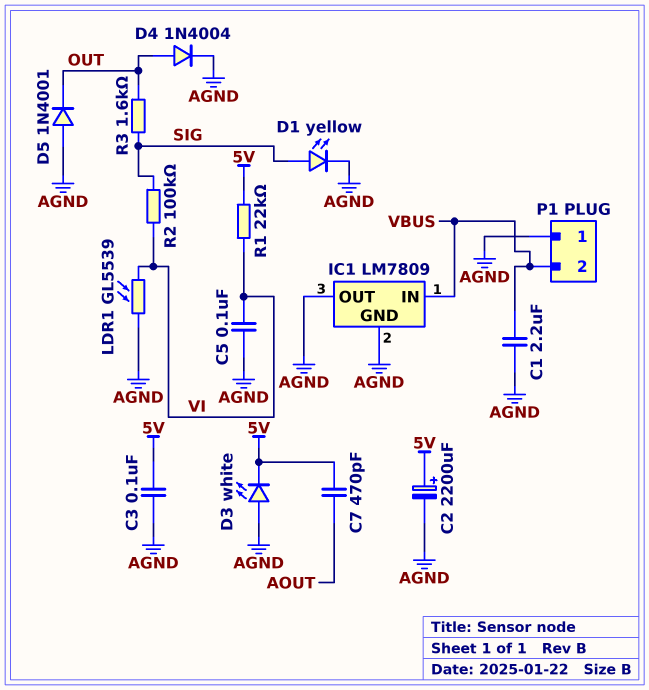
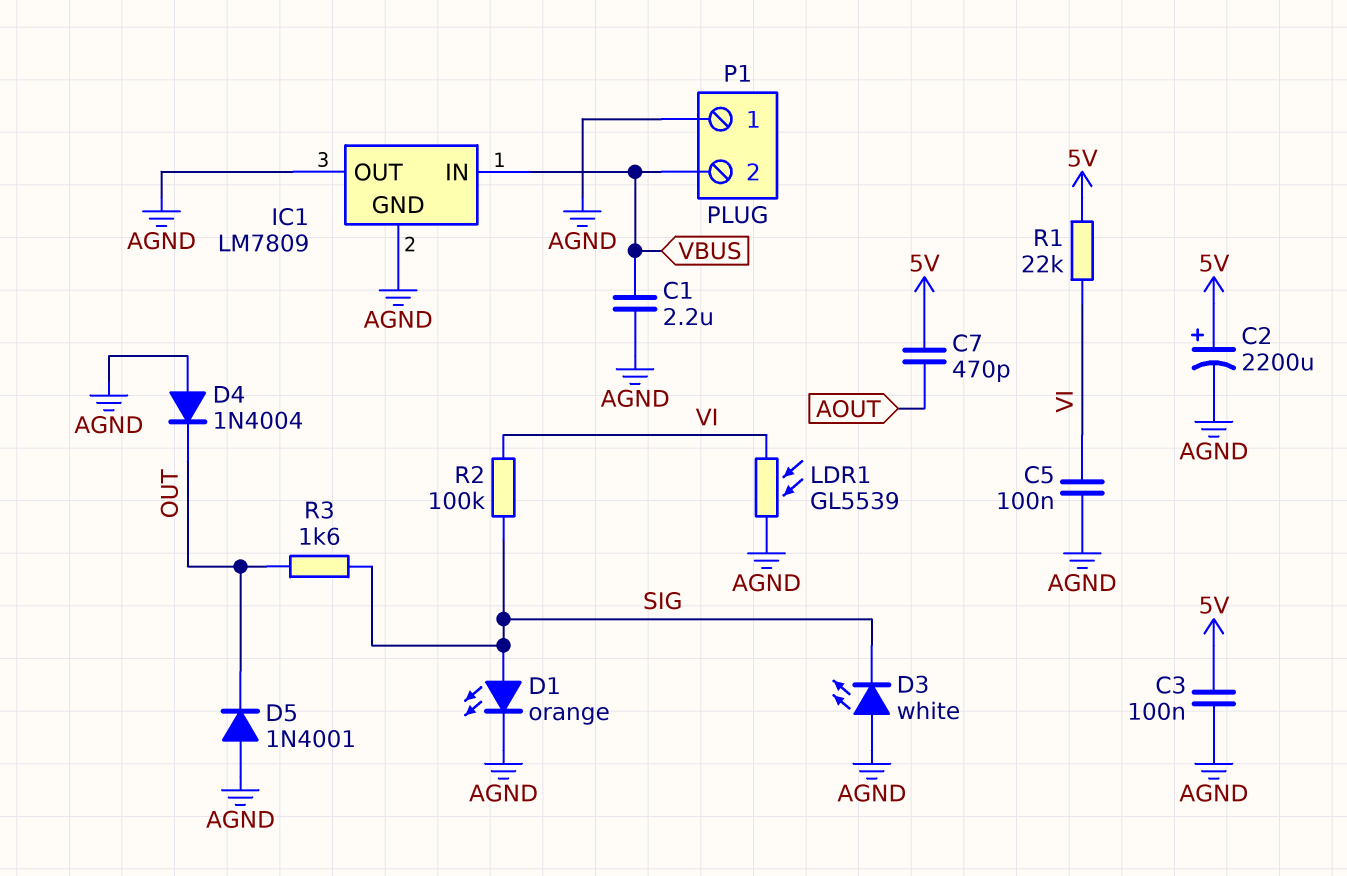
D1: LED yellow (A SIG, K AGND) -> LED orange (A SIG, K AGND)
D3: LED white (A AGND, K 5V) -> LED white (A AGND, K SIG)
D4: diode 1N4004 (A OUT, K AGND) -> diode 1N4004 (A AGND, K OUT)

